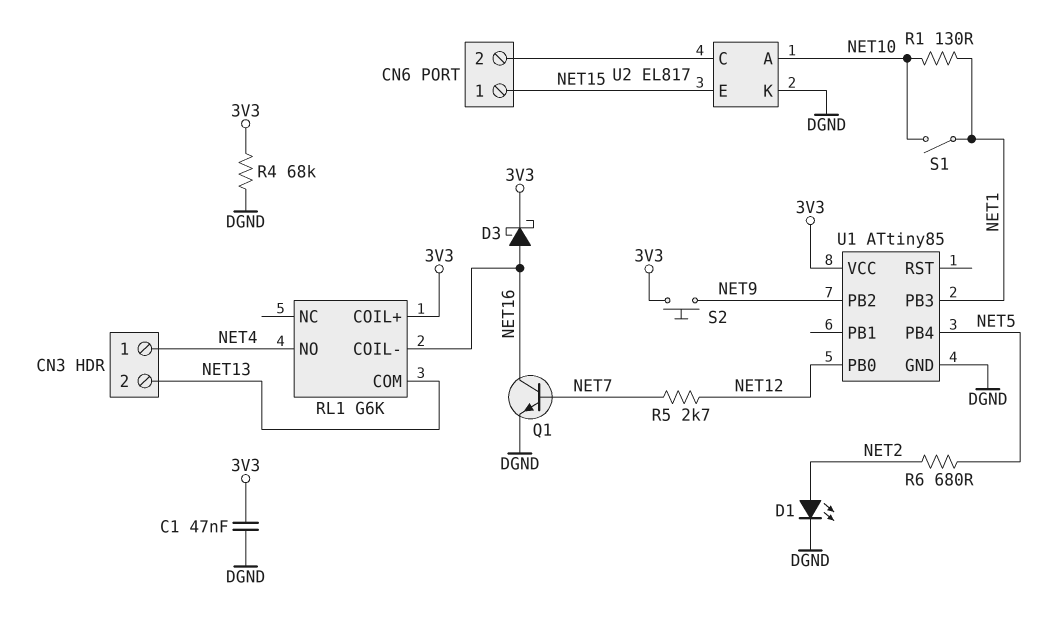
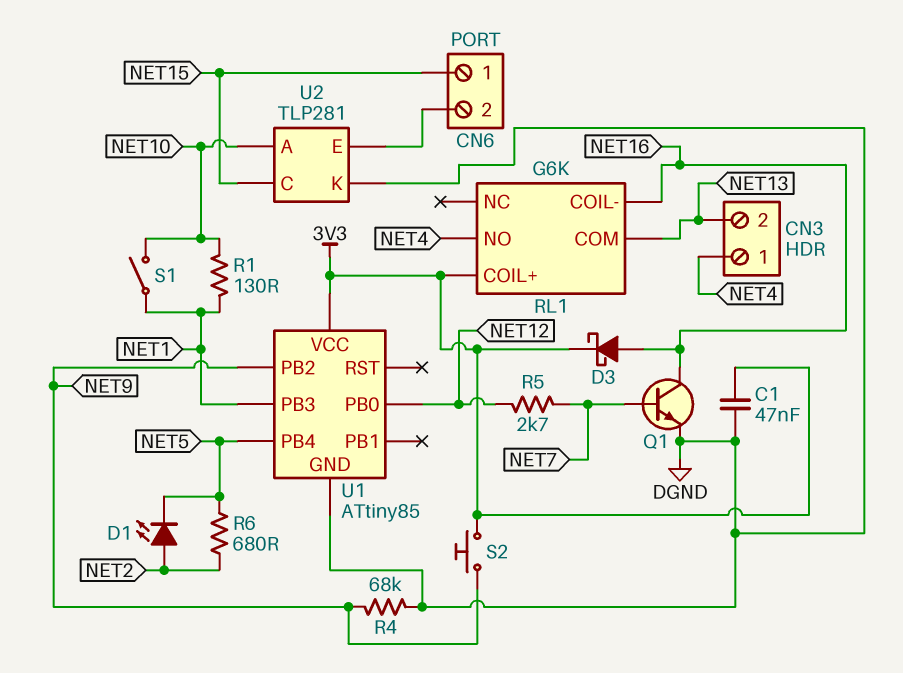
D1: LED (A NET2, K DGND) -> LED (A NET2, K NET5)
R4: 68k (3V3, DGND) -> 68k (DGND, NET9)
U2: EL817 -> TLP281
U2 pin C: CN6/2 -> NET15
U2 pin E: NET15 -> CN6/2

